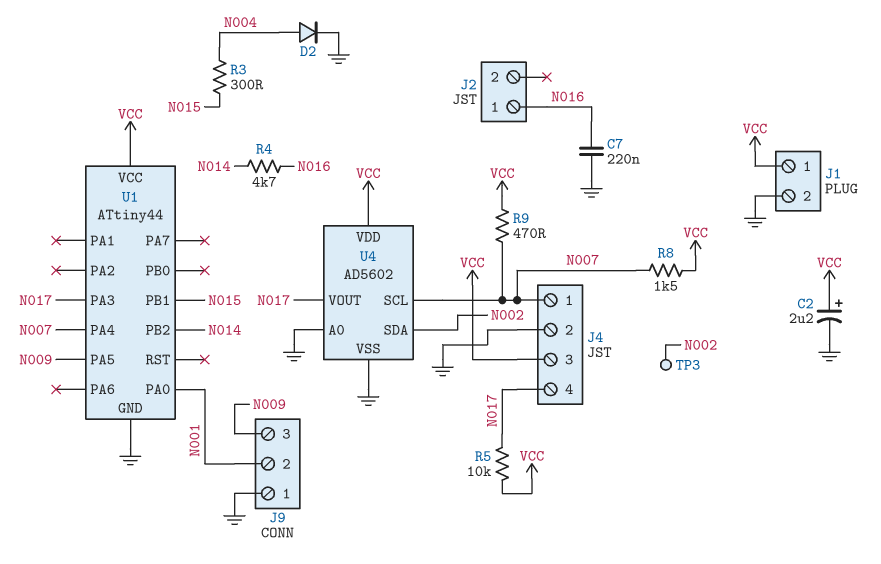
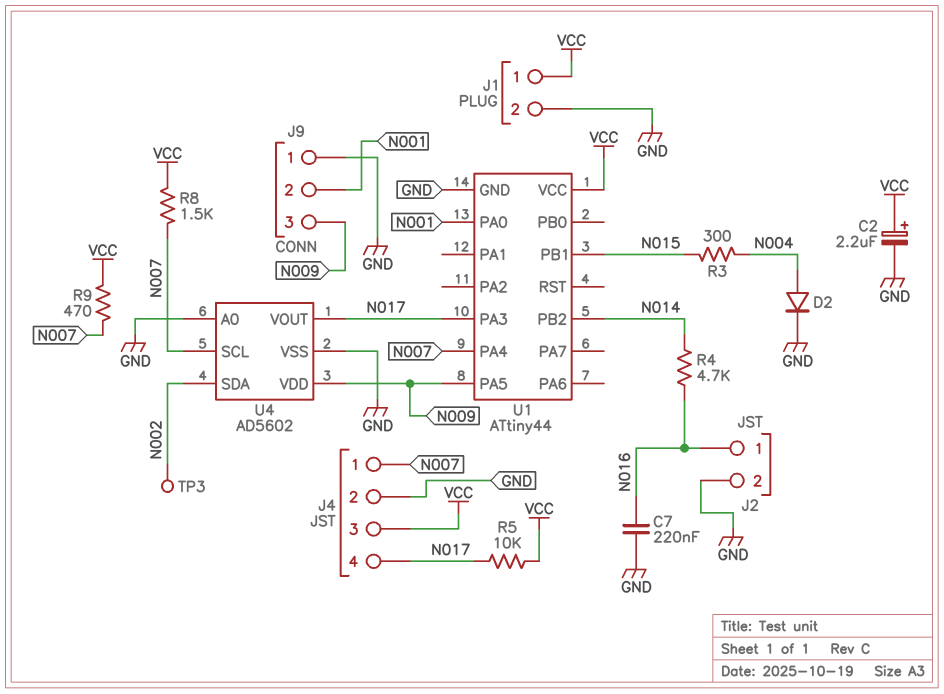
J2 pin 2: none -> GND
U4 pin VDD: VCC -> N009

